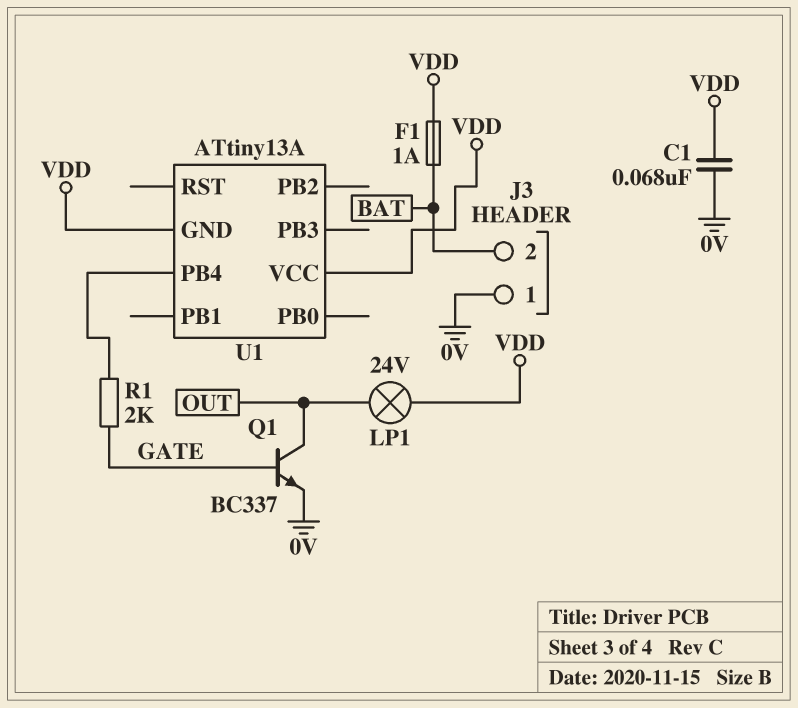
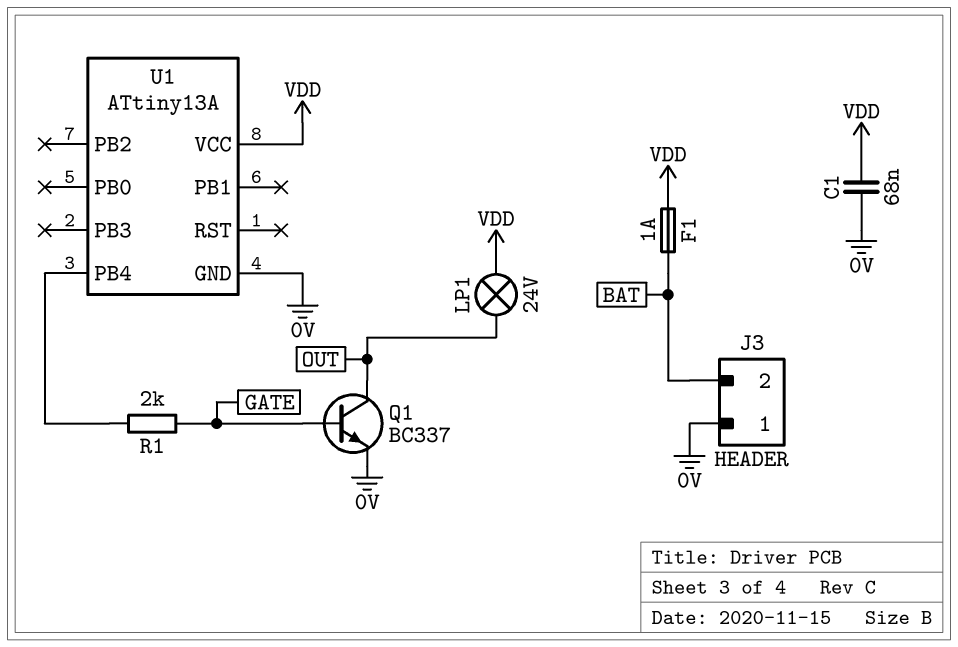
U1 pin GND: VDD -> 0V

